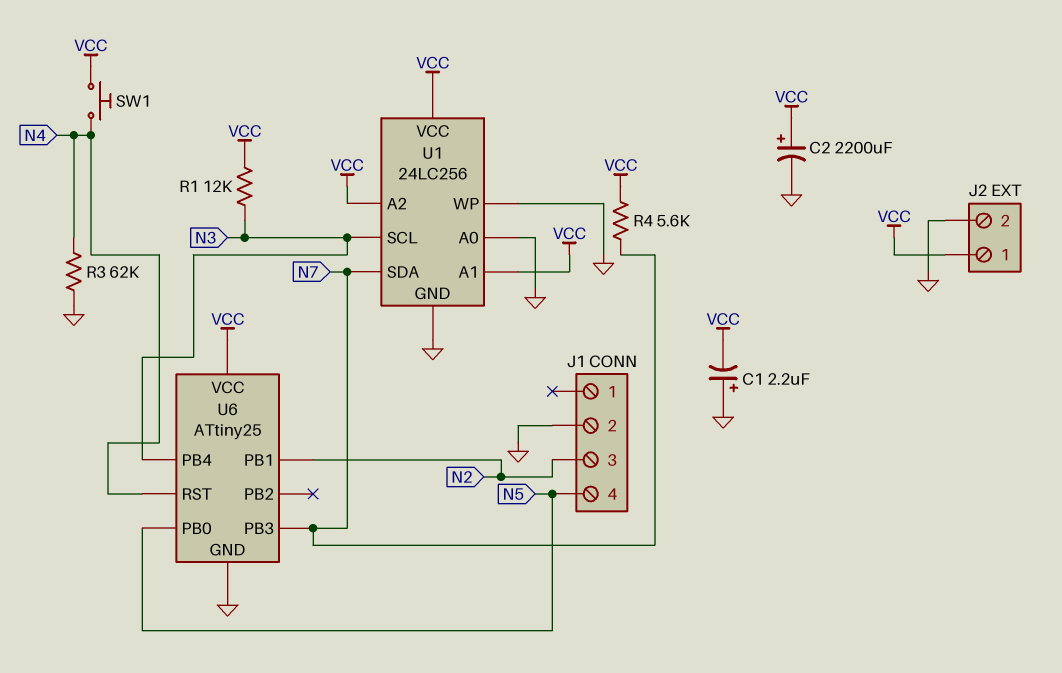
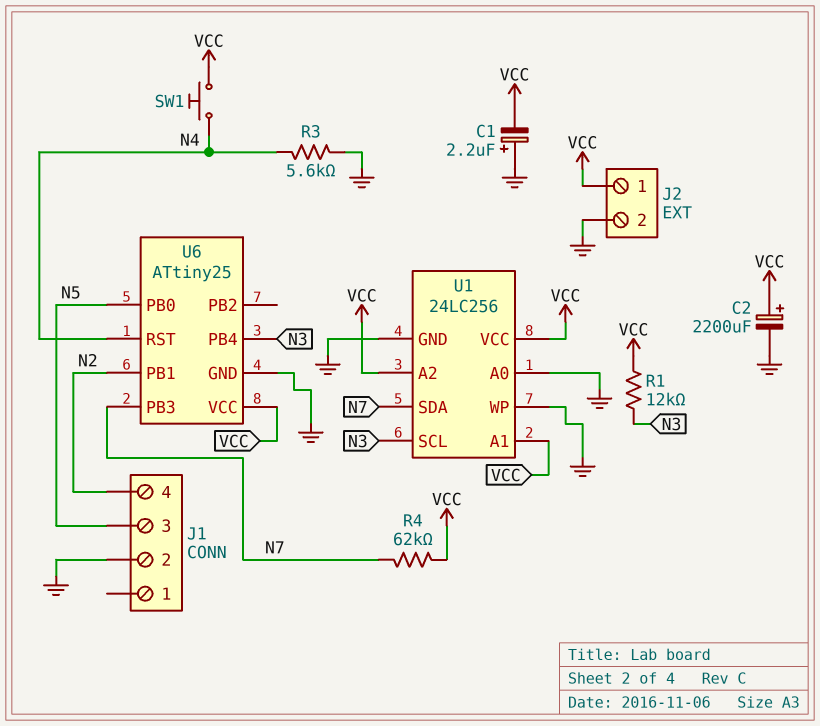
J1 pin 3: N2 -> N5
J1 pin 4: N5 -> N2
R3: 62k (GND, N4) -> 5.6k (GND, N4)
R4: 5.6k (N7, VCC) -> 62k (N7, VCC)

